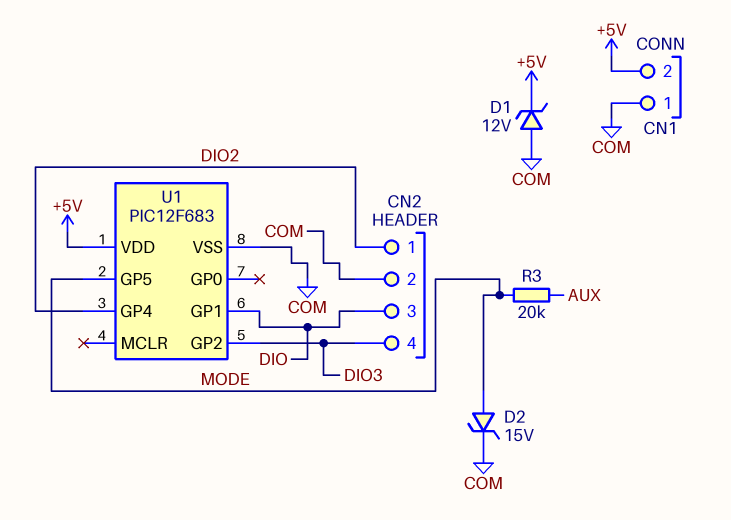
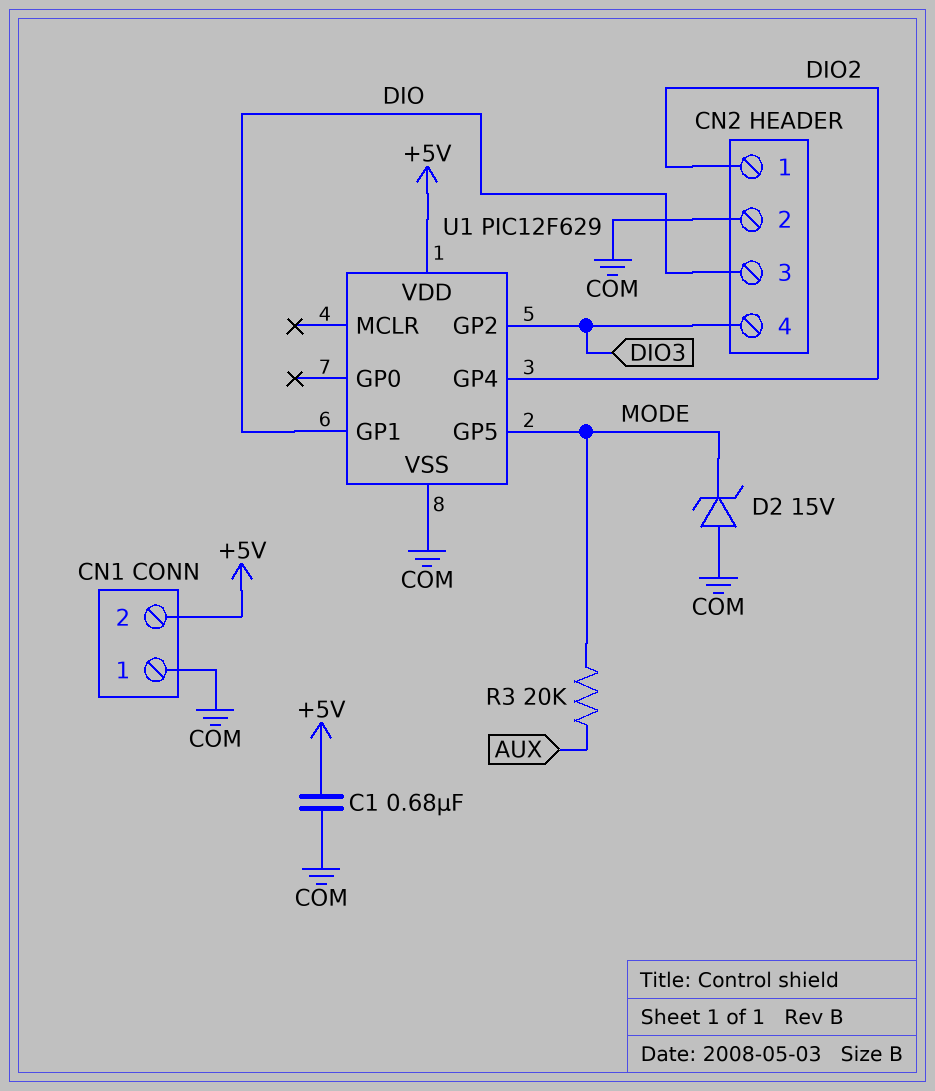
C1: none -> 680nF (+5V, COM)
D1: zener 12V (A COM, K +5V) -> none
D2: zener 15V (A MODE, K COM) -> zener 15V (A COM, K MODE)
U1: PIC12F683 -> PIC12F629

